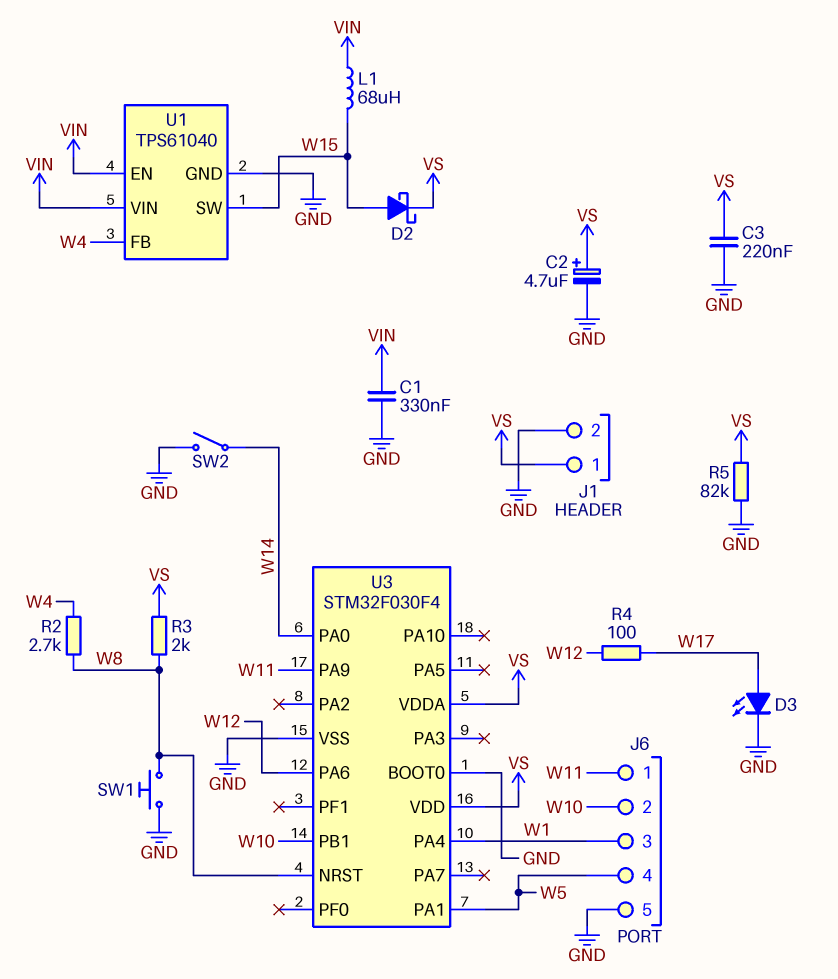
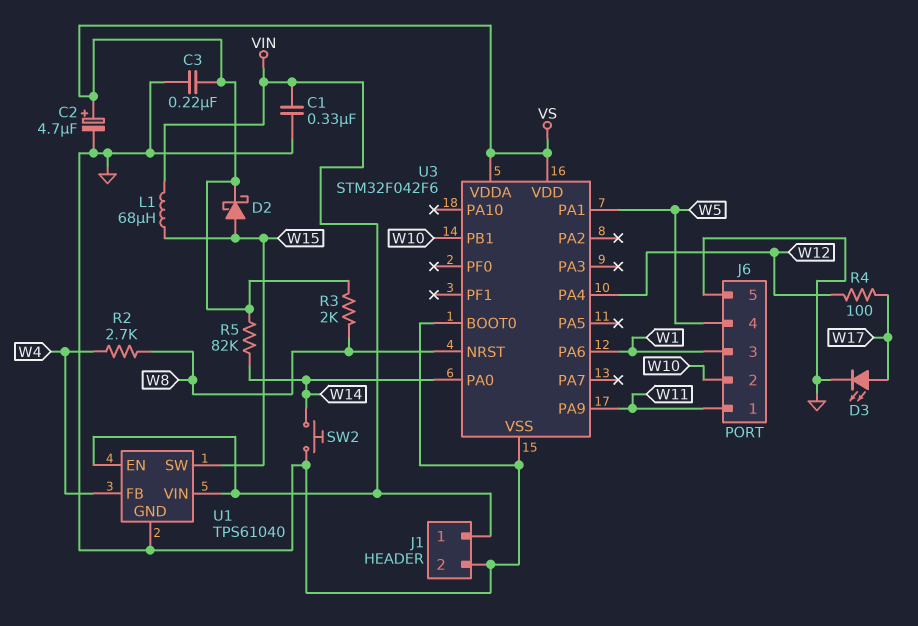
J1 pin 1: VS -> VIN
R5: 82k (GND, VS) -> 82k (VS, W14)
SW1: button (GND, W8) -> none
SW2: switch (GND, W14) -> button (GND, W14)
U3: STM32F030F4 -> STM32F042F6
U3 pin PA4: W1 -> W12
U3 pin PA6: W12 -> W1

